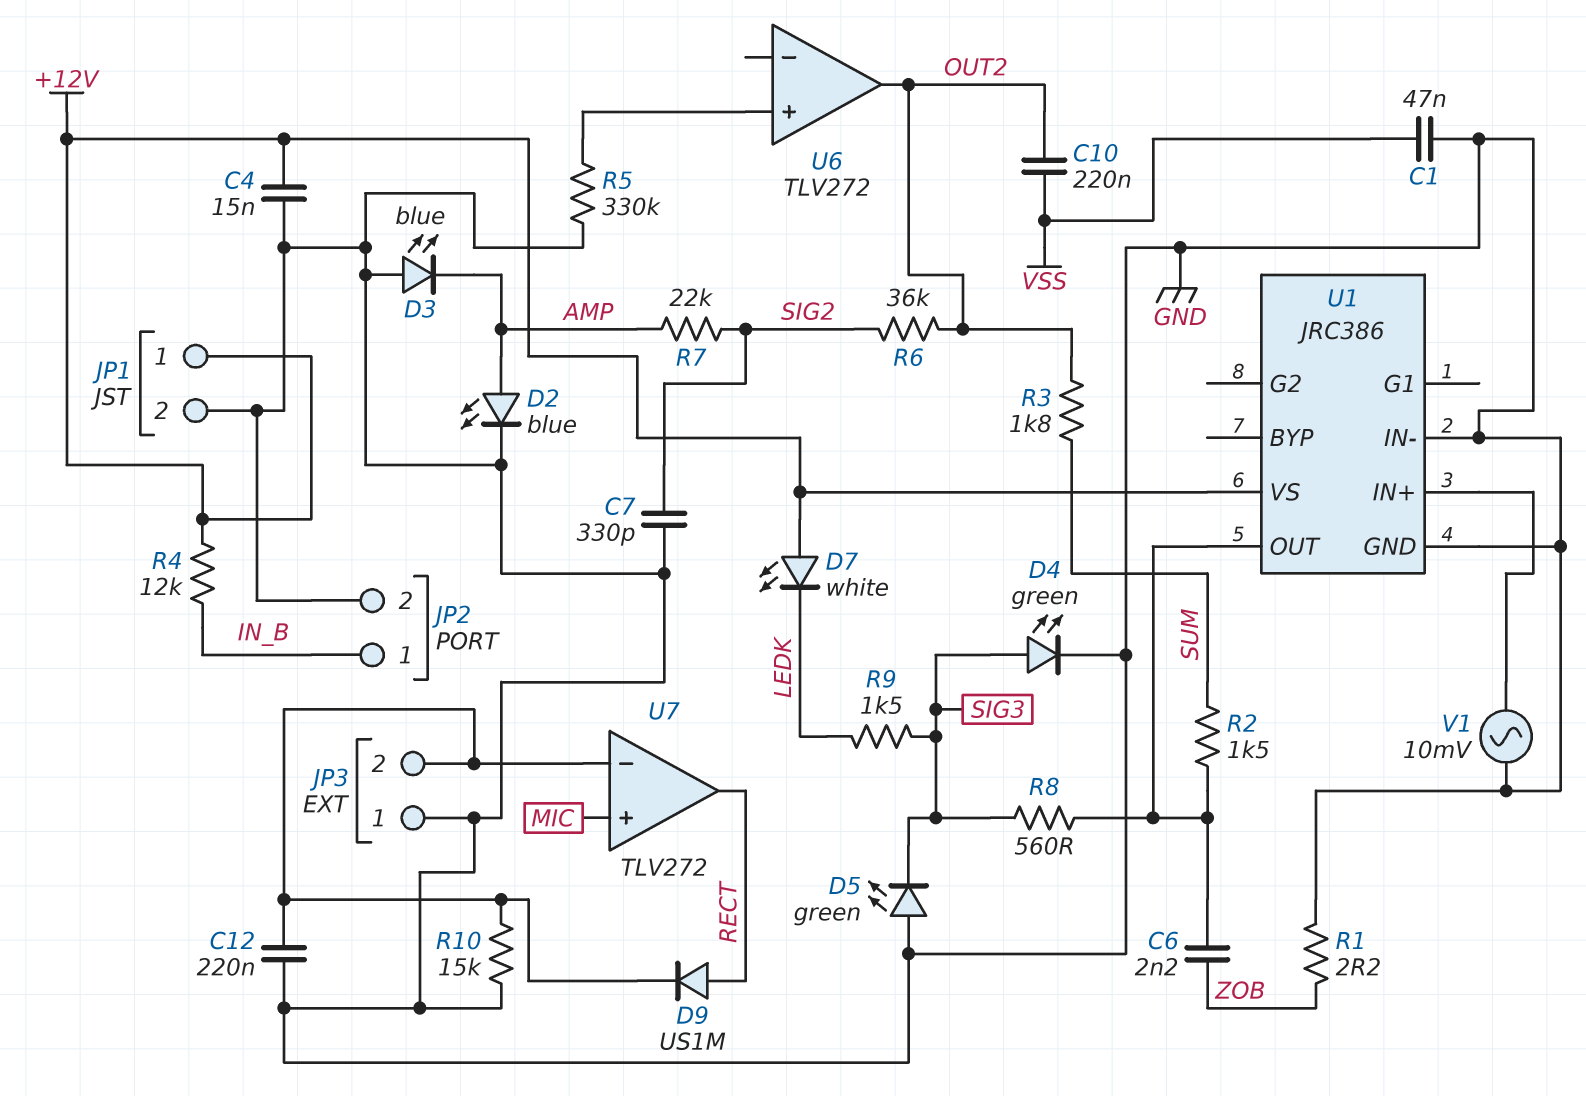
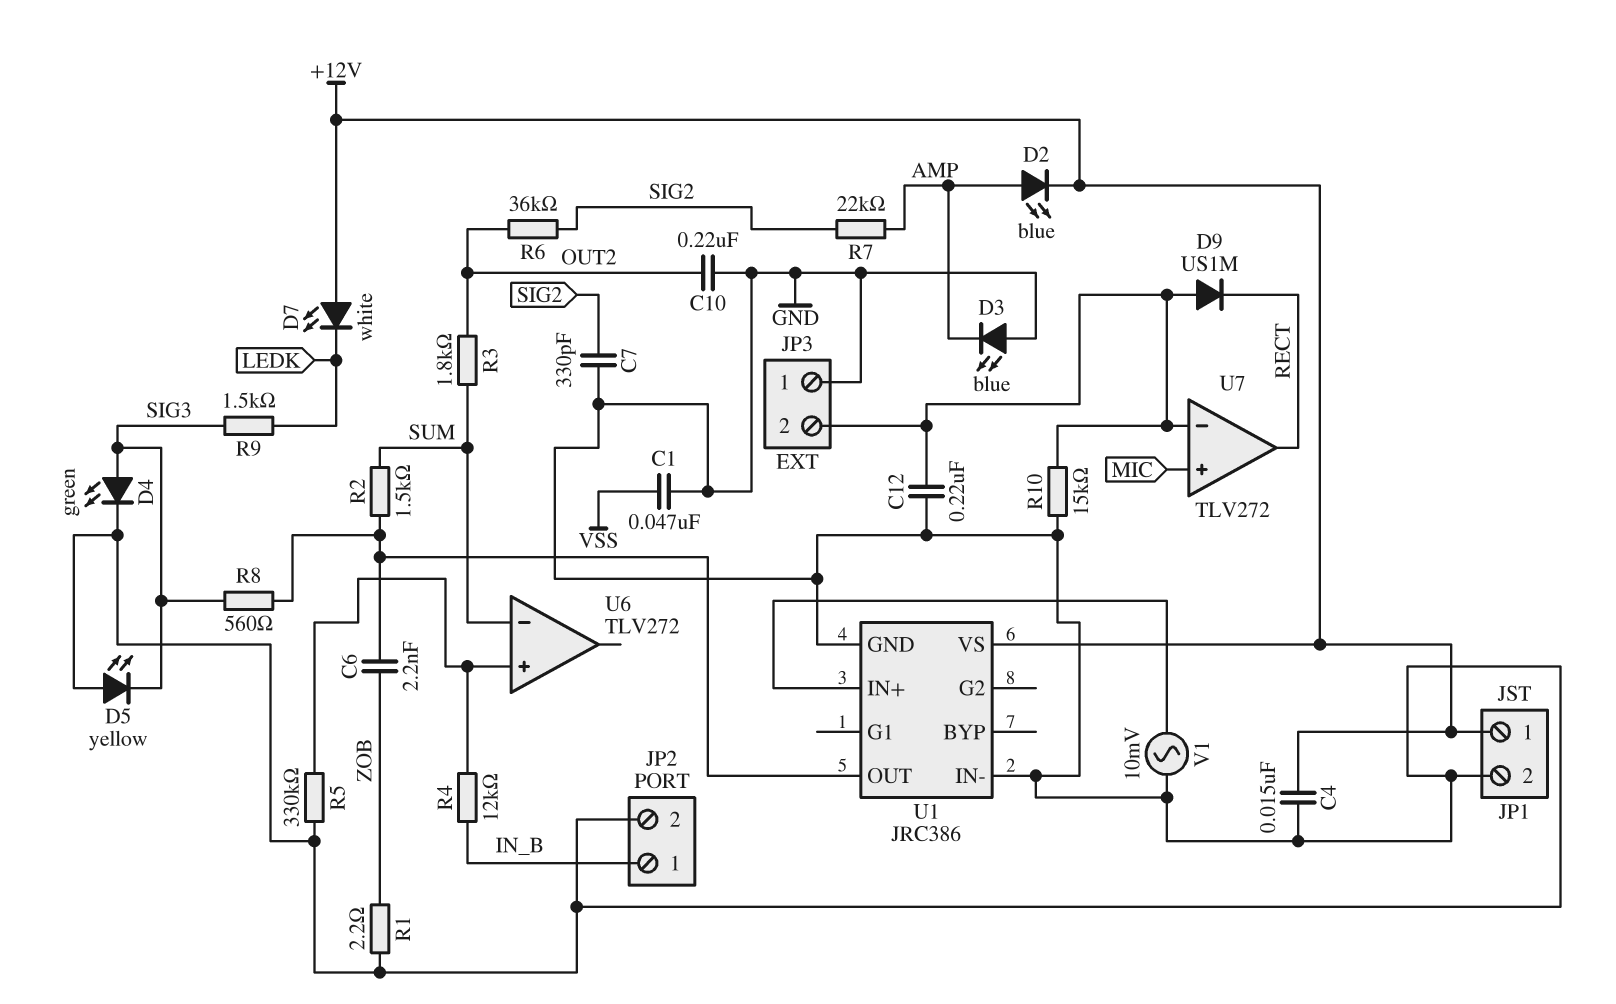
C10: 220nF (OUT2, VSS) -> 220nF (GND, OUT2)
D2: LED blue (A AMP, K GND) -> LED blue (A AMP, K +12V)
D5: LED green (A GND, K SIG3) -> LED yellow (A GND, K SIG3)
D9: diode US1M (A RECT, K JP3/2) -> diode US1M (A JP3/2, K RECT)
R4: 12k (+12V, IN_B) -> 12k (IN_B, U6/in+)
U6 pin in-: none -> SUM
U6 pin out: OUT2 -> none

